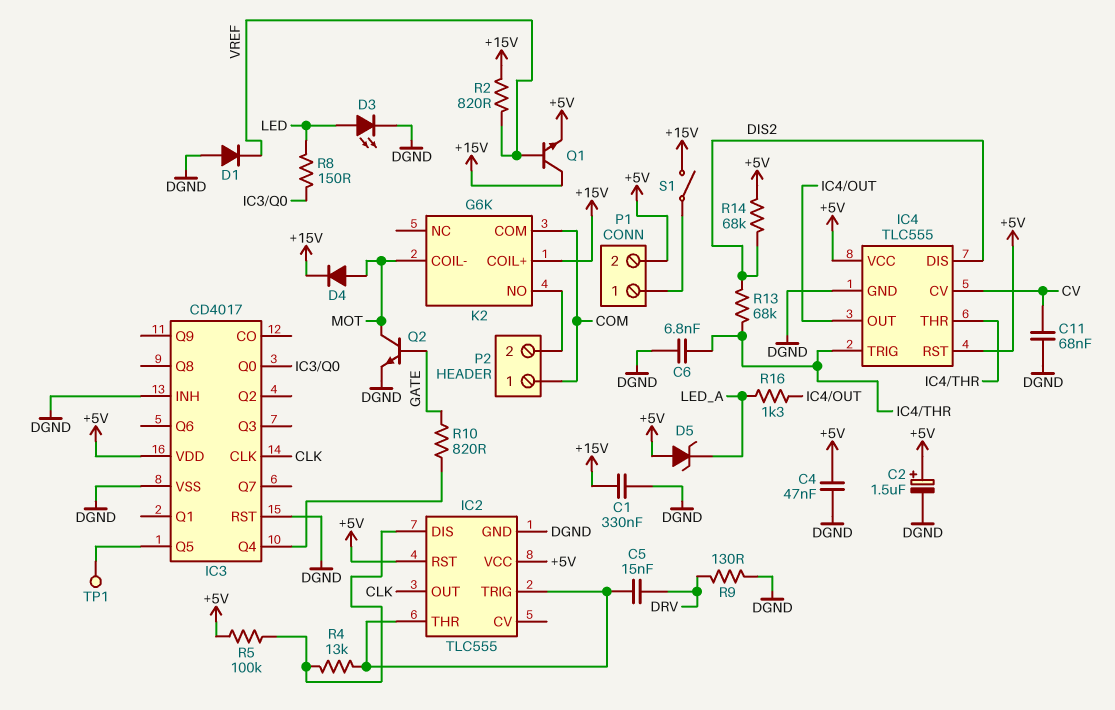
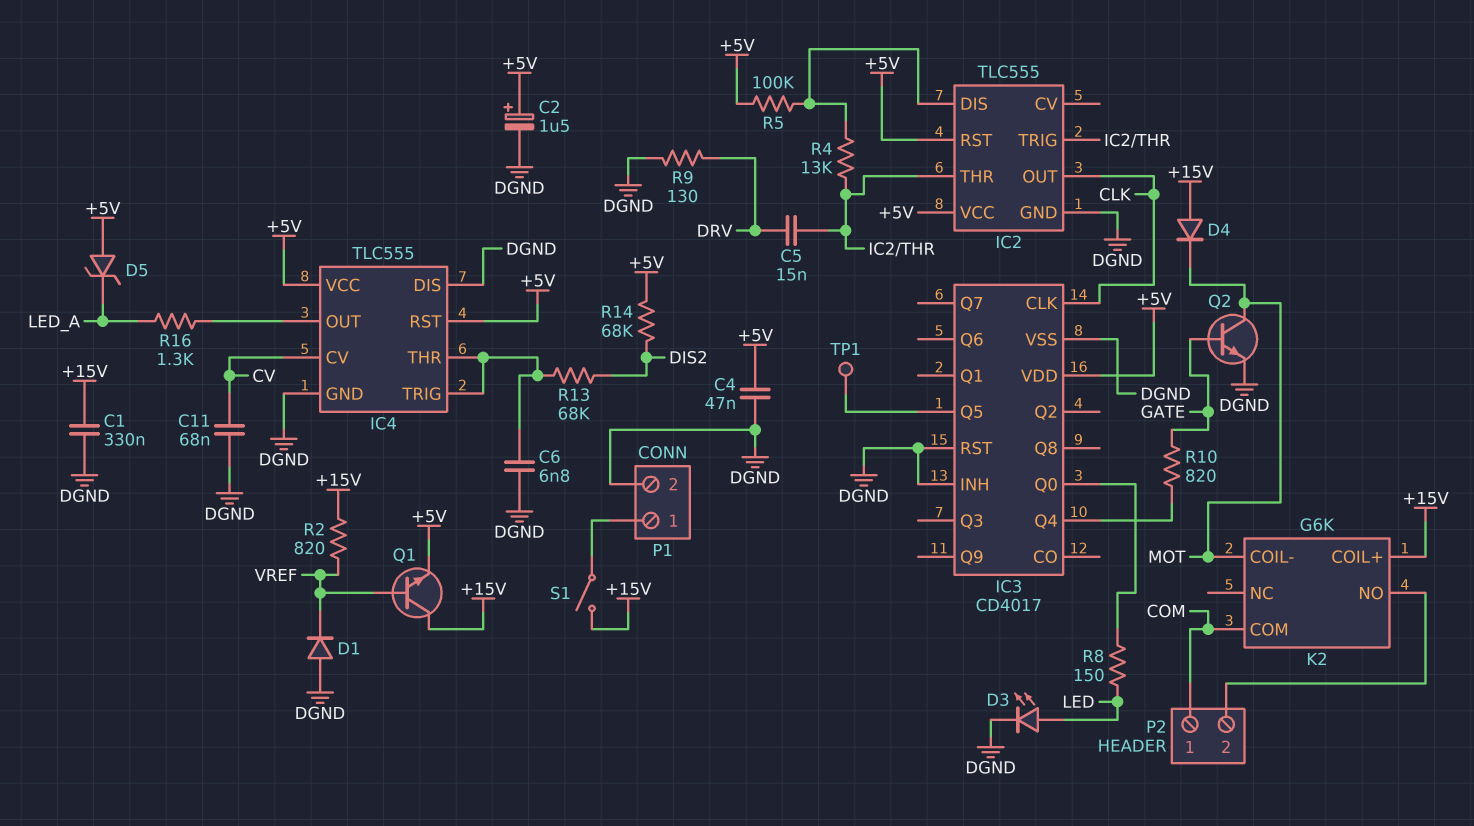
D4: diode (A MOT, K +15V) -> diode (A +15V, K MOT)
IC4 pin DIS: DIS2 -> DGND
P1 pin 2: +5V -> DGND

